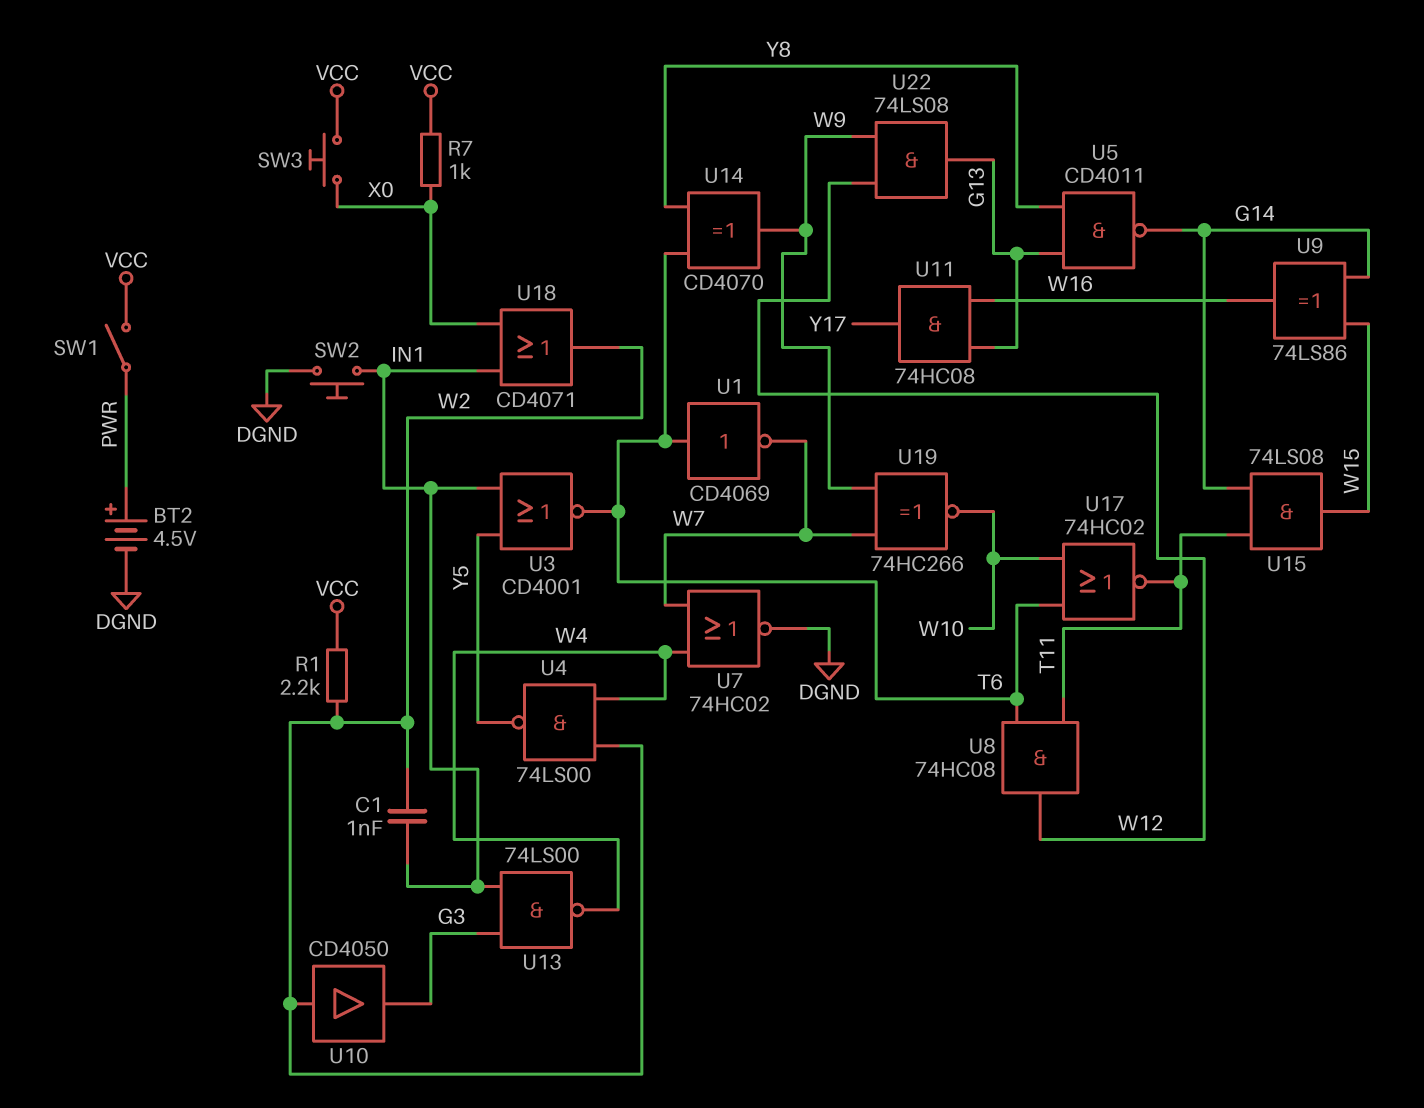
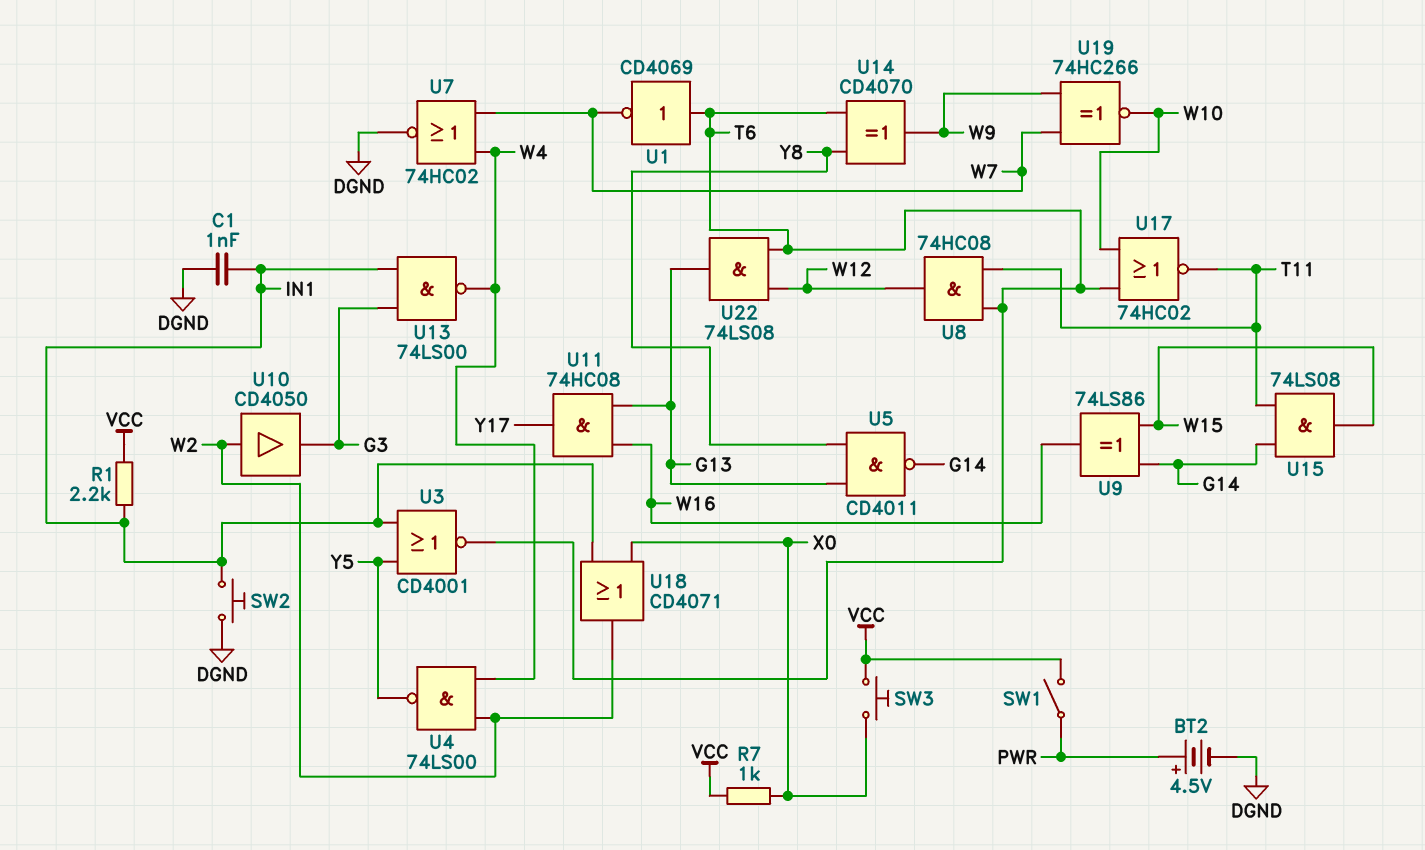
C1: 1nF (IN1, W2) -> 1nF (DGND, IN1)
R1: 2.2k (VCC, W2) -> 2.2k (IN1, VCC)
U22: AND 74LS08 (in W9, in W12, out G13) -> AND 74LS08 (in T6, in W12, out G13)

